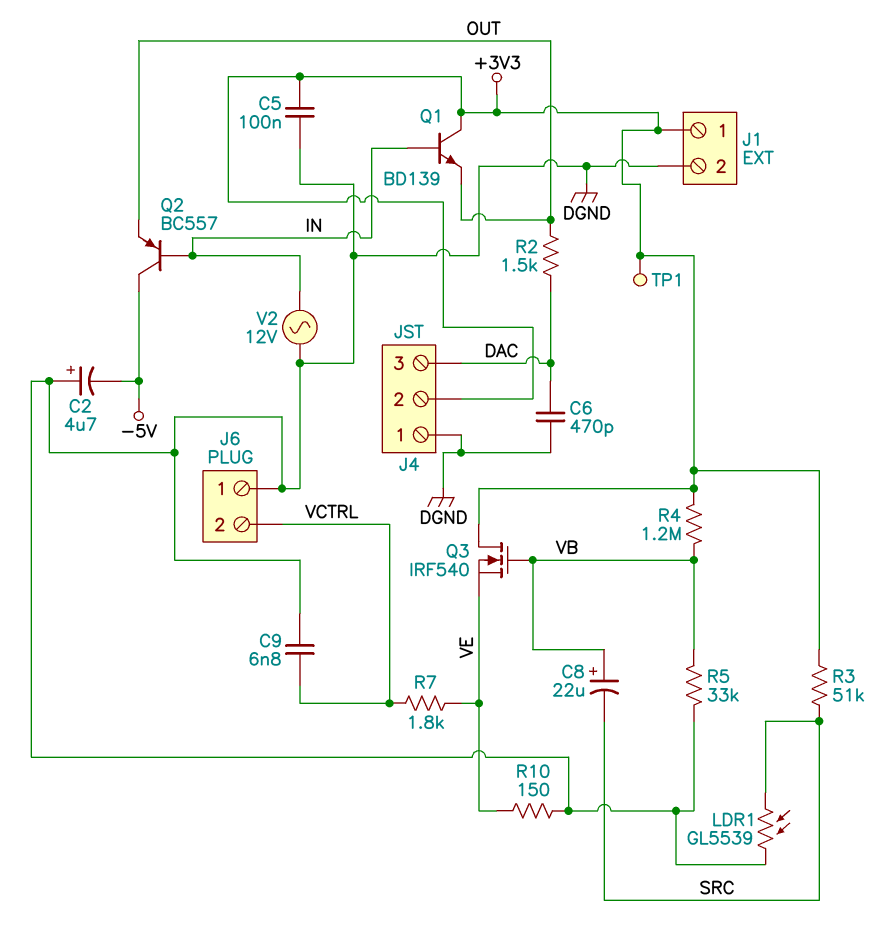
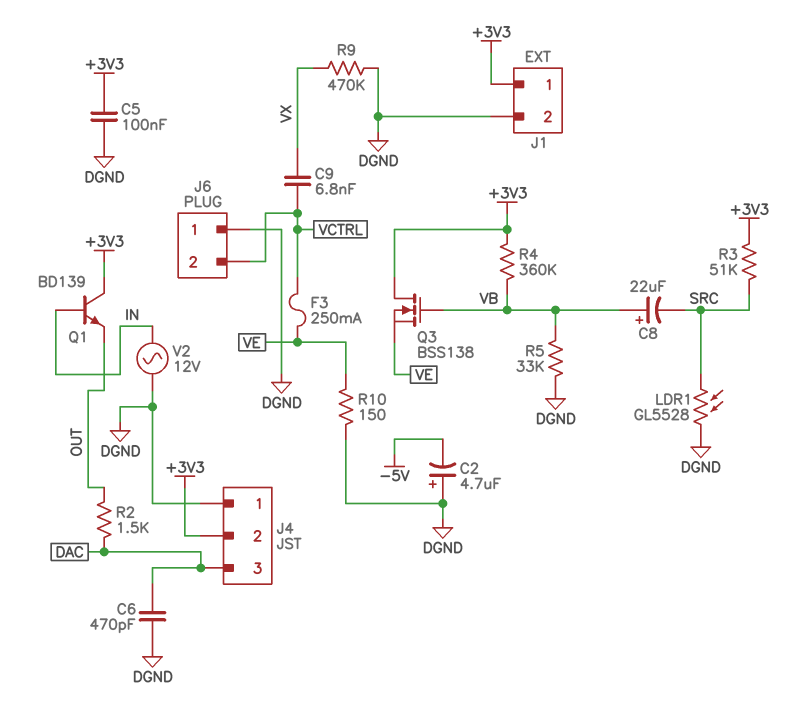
C9: 6.8nF (DGND, VCTRL) -> 6.8nF (VCTRL, VX)
F3: none -> 250mA (VCTRL, VE)
LDR1: GL5539 (DGND, SRC) -> GL5528 (DGND, SRC)
Q2: PNP BC557 (B IN, C -5V, E OUT) -> none
Q3: NMOS IRF540 (G VB, D +3V3, S VE) -> NMOS BSS138 (G VB, D +3V3, S VE)
R4: 1.2M (+3V3, VB) -> 360k (+3V3, VB)
R7: 1.8k (VCTRL, VE) -> none
R9: none -> 470k (DGND, VX)
TP1: test point (+3V3) -> none

